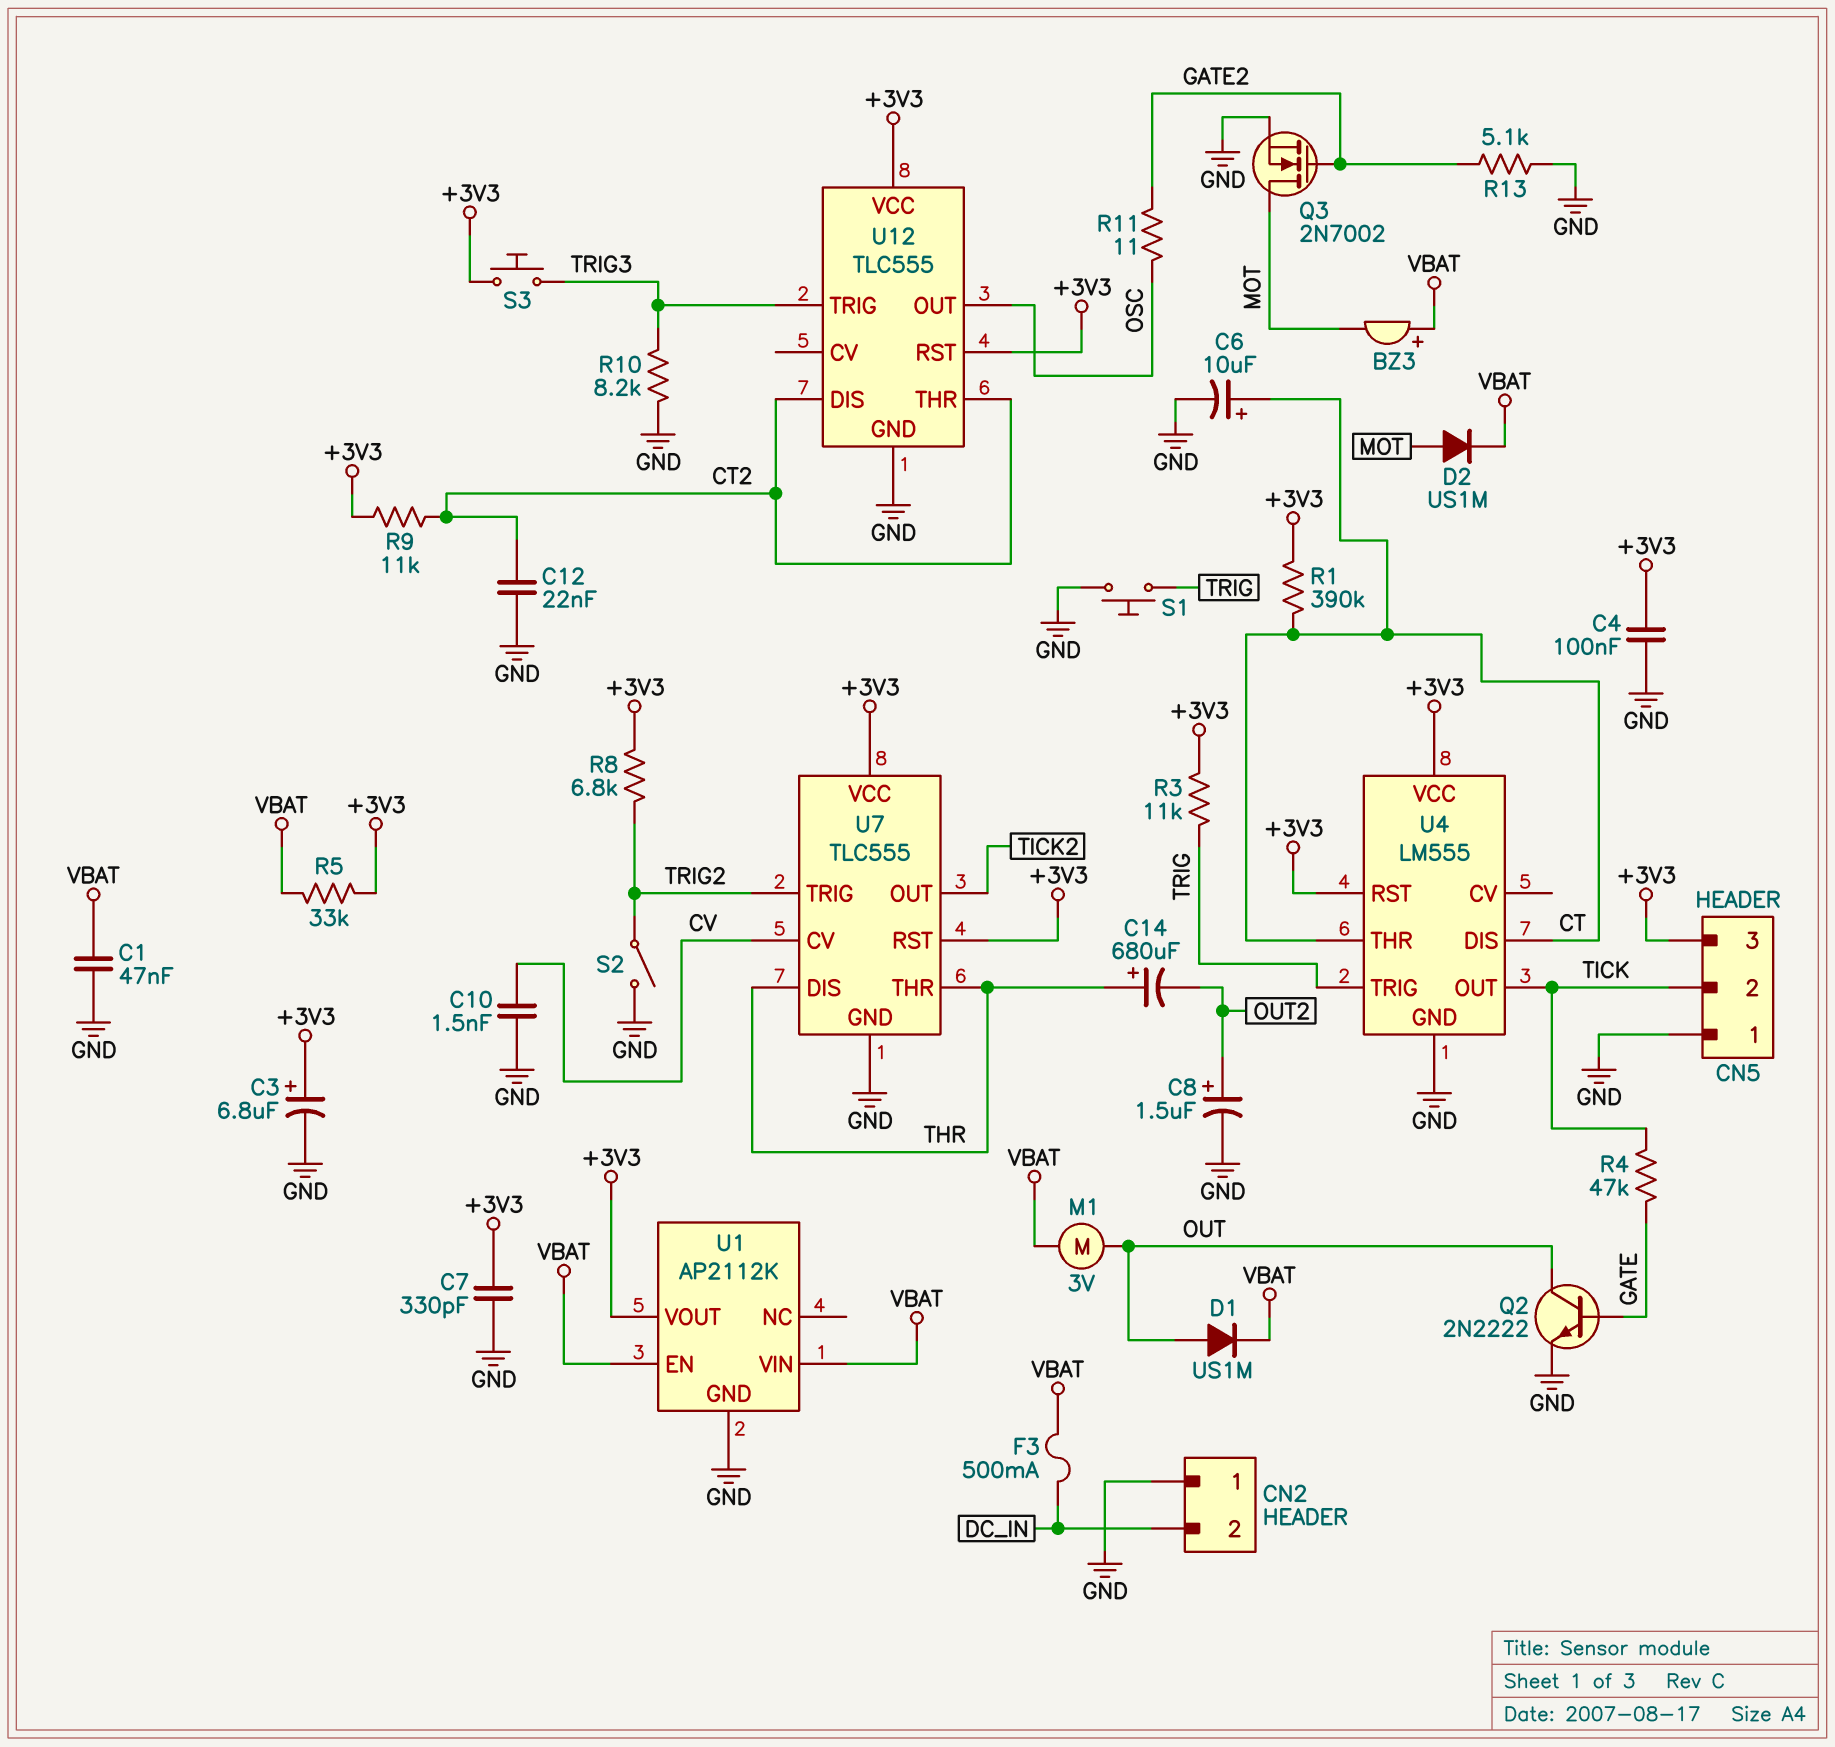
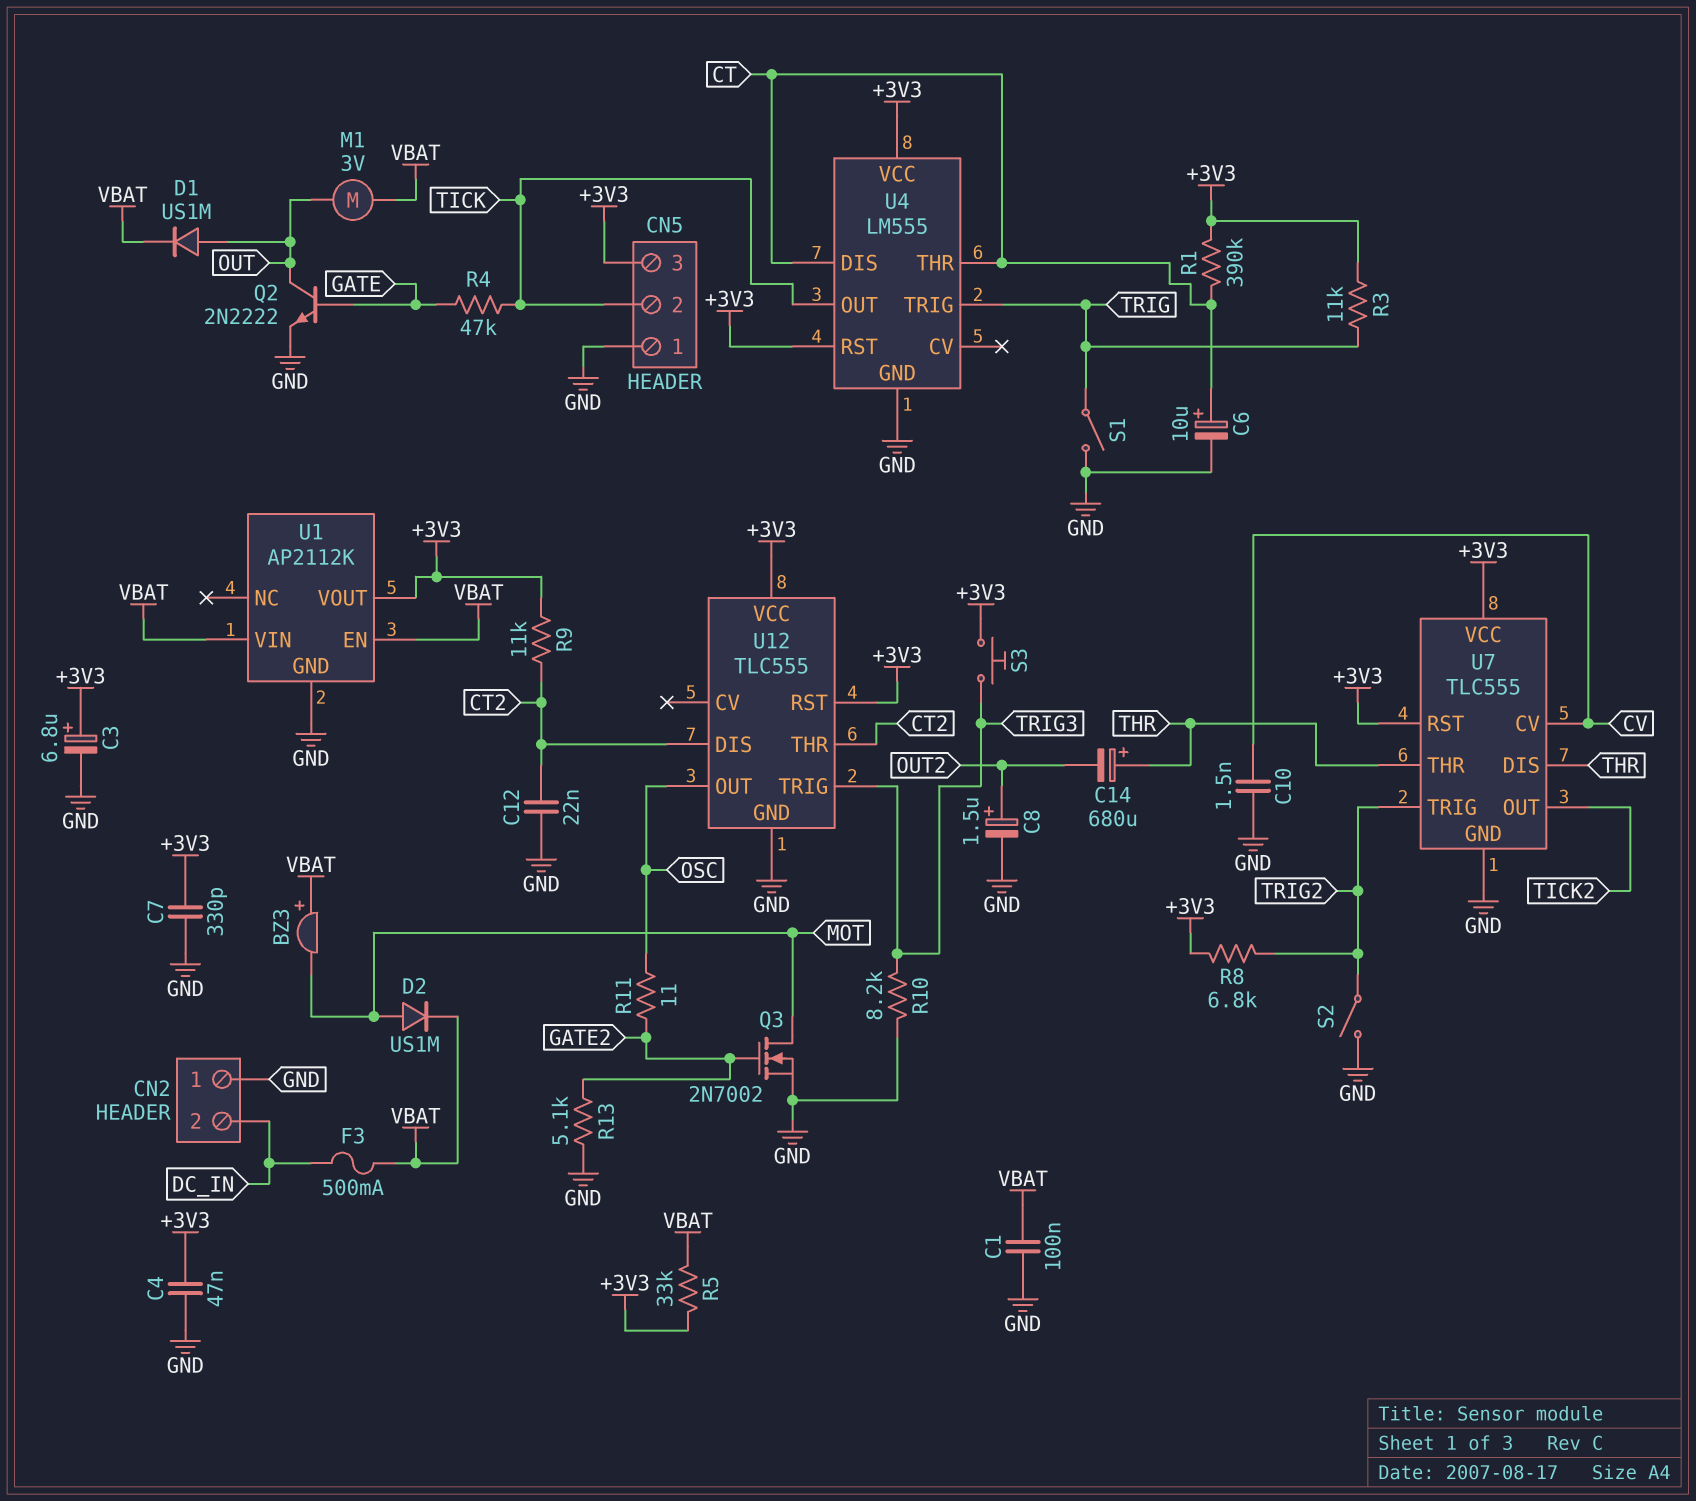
C1: 47nF (GND, VBAT) -> 100nF (GND, VBAT)
C4: 100nF (+3V3, GND) -> 47nF (+3V3, GND)
S1: button (GND, TRIG) -> switch (GND, TRIG)

